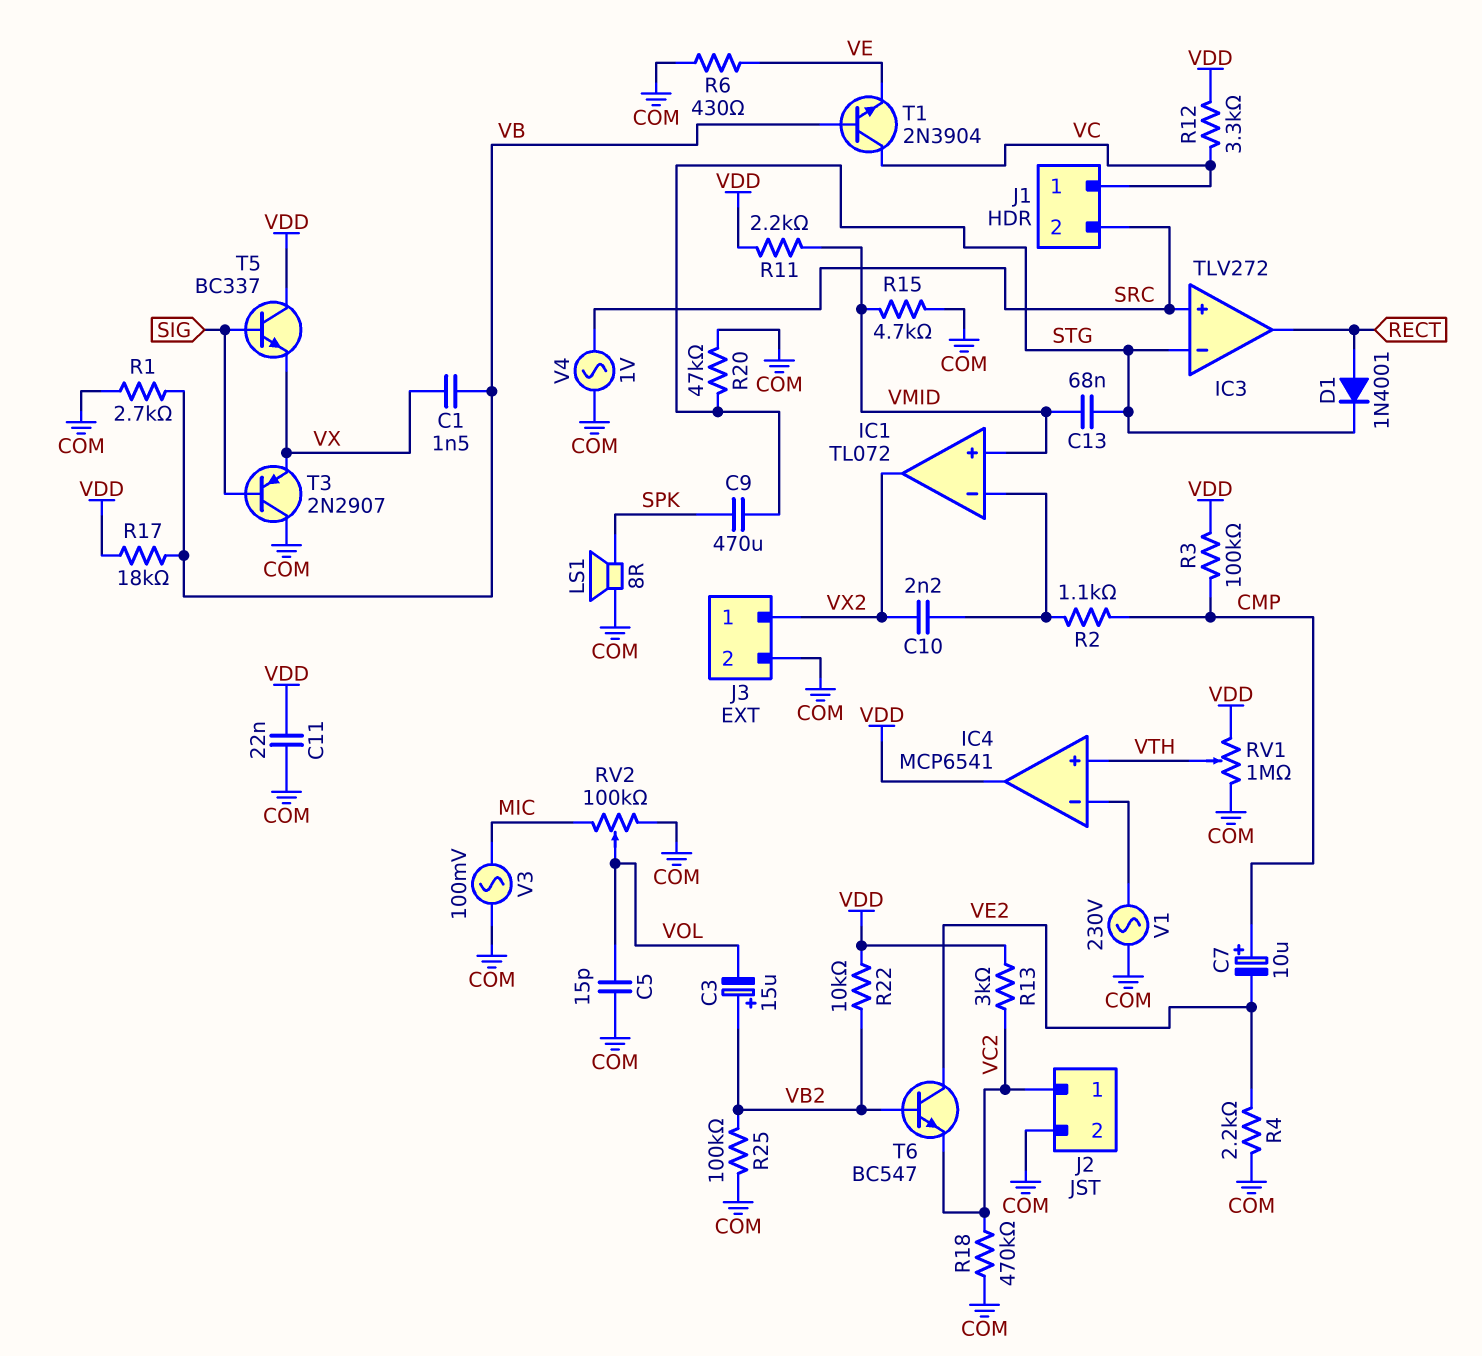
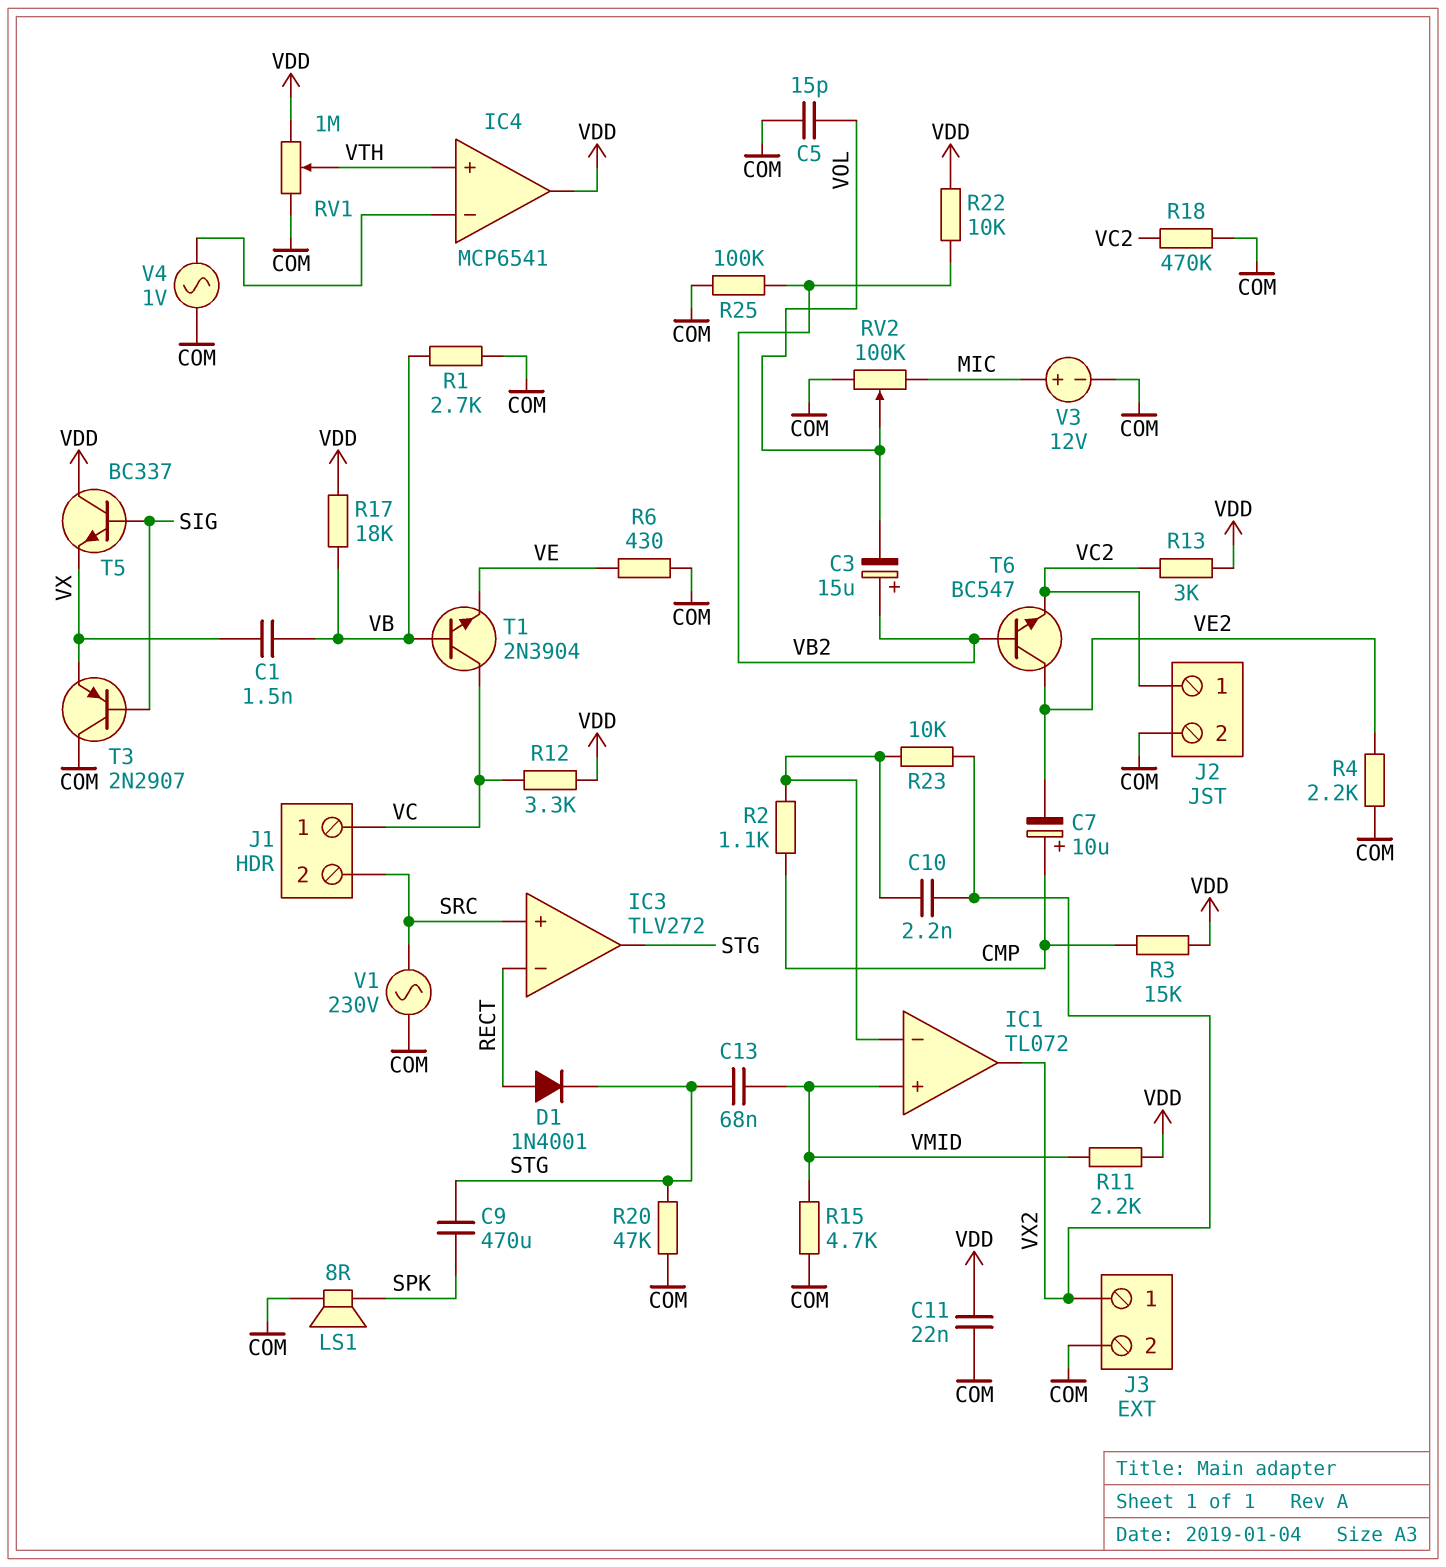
IC3 pin in-: STG -> RECT
IC3 pin out: RECT -> STG
R3: 100k (CMP, VDD) -> 15k (CMP, VDD)
R23: none -> 10k (IC1/in-, VX2)
V1: AC 230V (COM, IC4/in-) -> AC 230V (COM, SRC)
V3: AC 100mV (COM, MIC) -> 12V (plus MIC, minus COM)
V4: AC 1V (COM, SRC) -> AC 1V (COM, IC4/in-)

